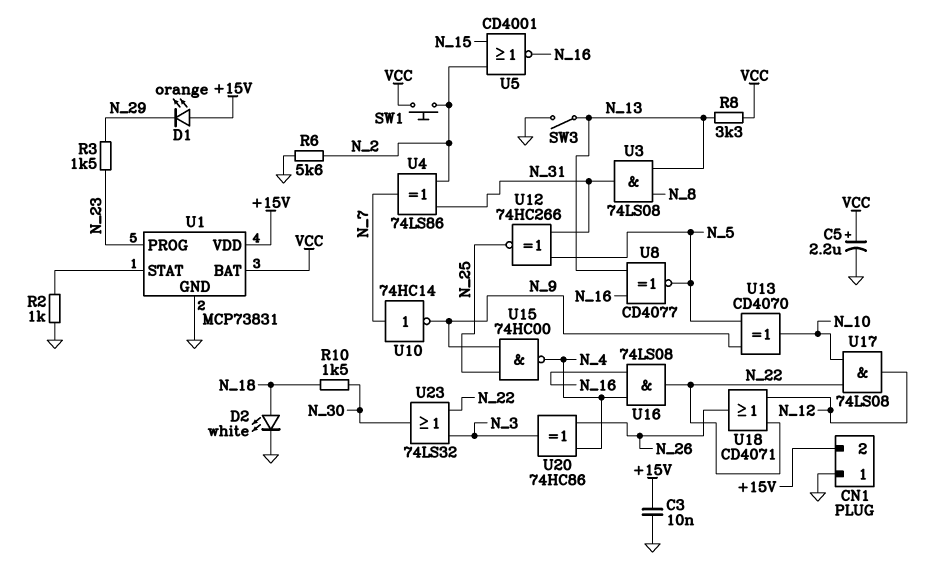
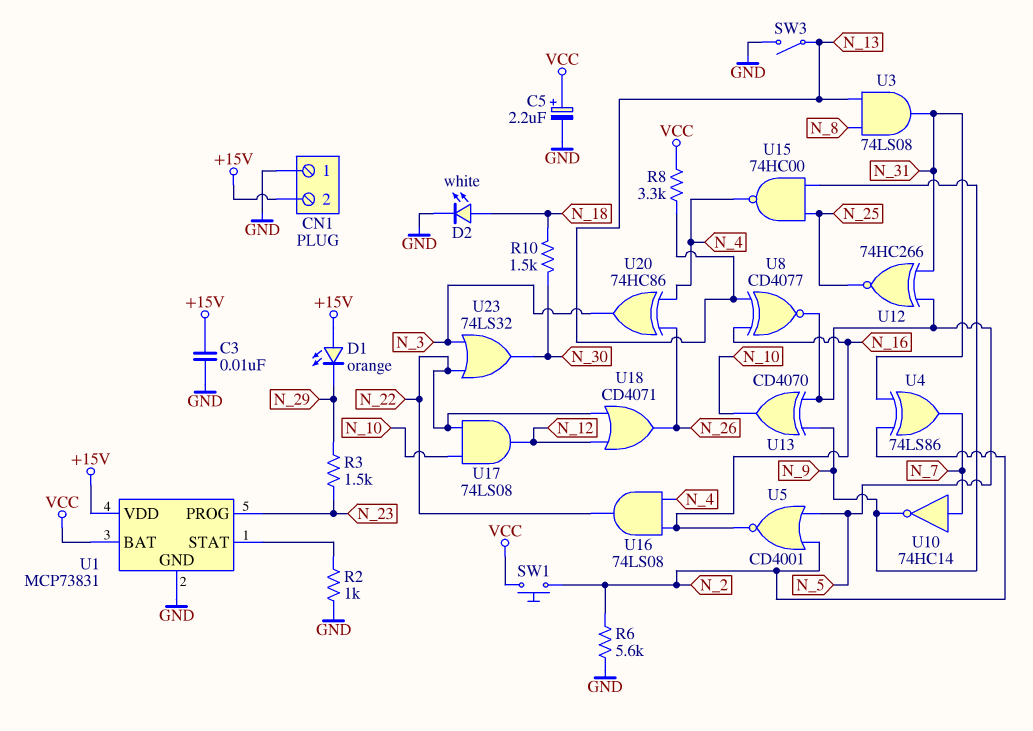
U5: NOR CD4001 (in N_2, in N_15, out N_16) -> NOR CD4001 (in N_2, in N_5, out N_16)

